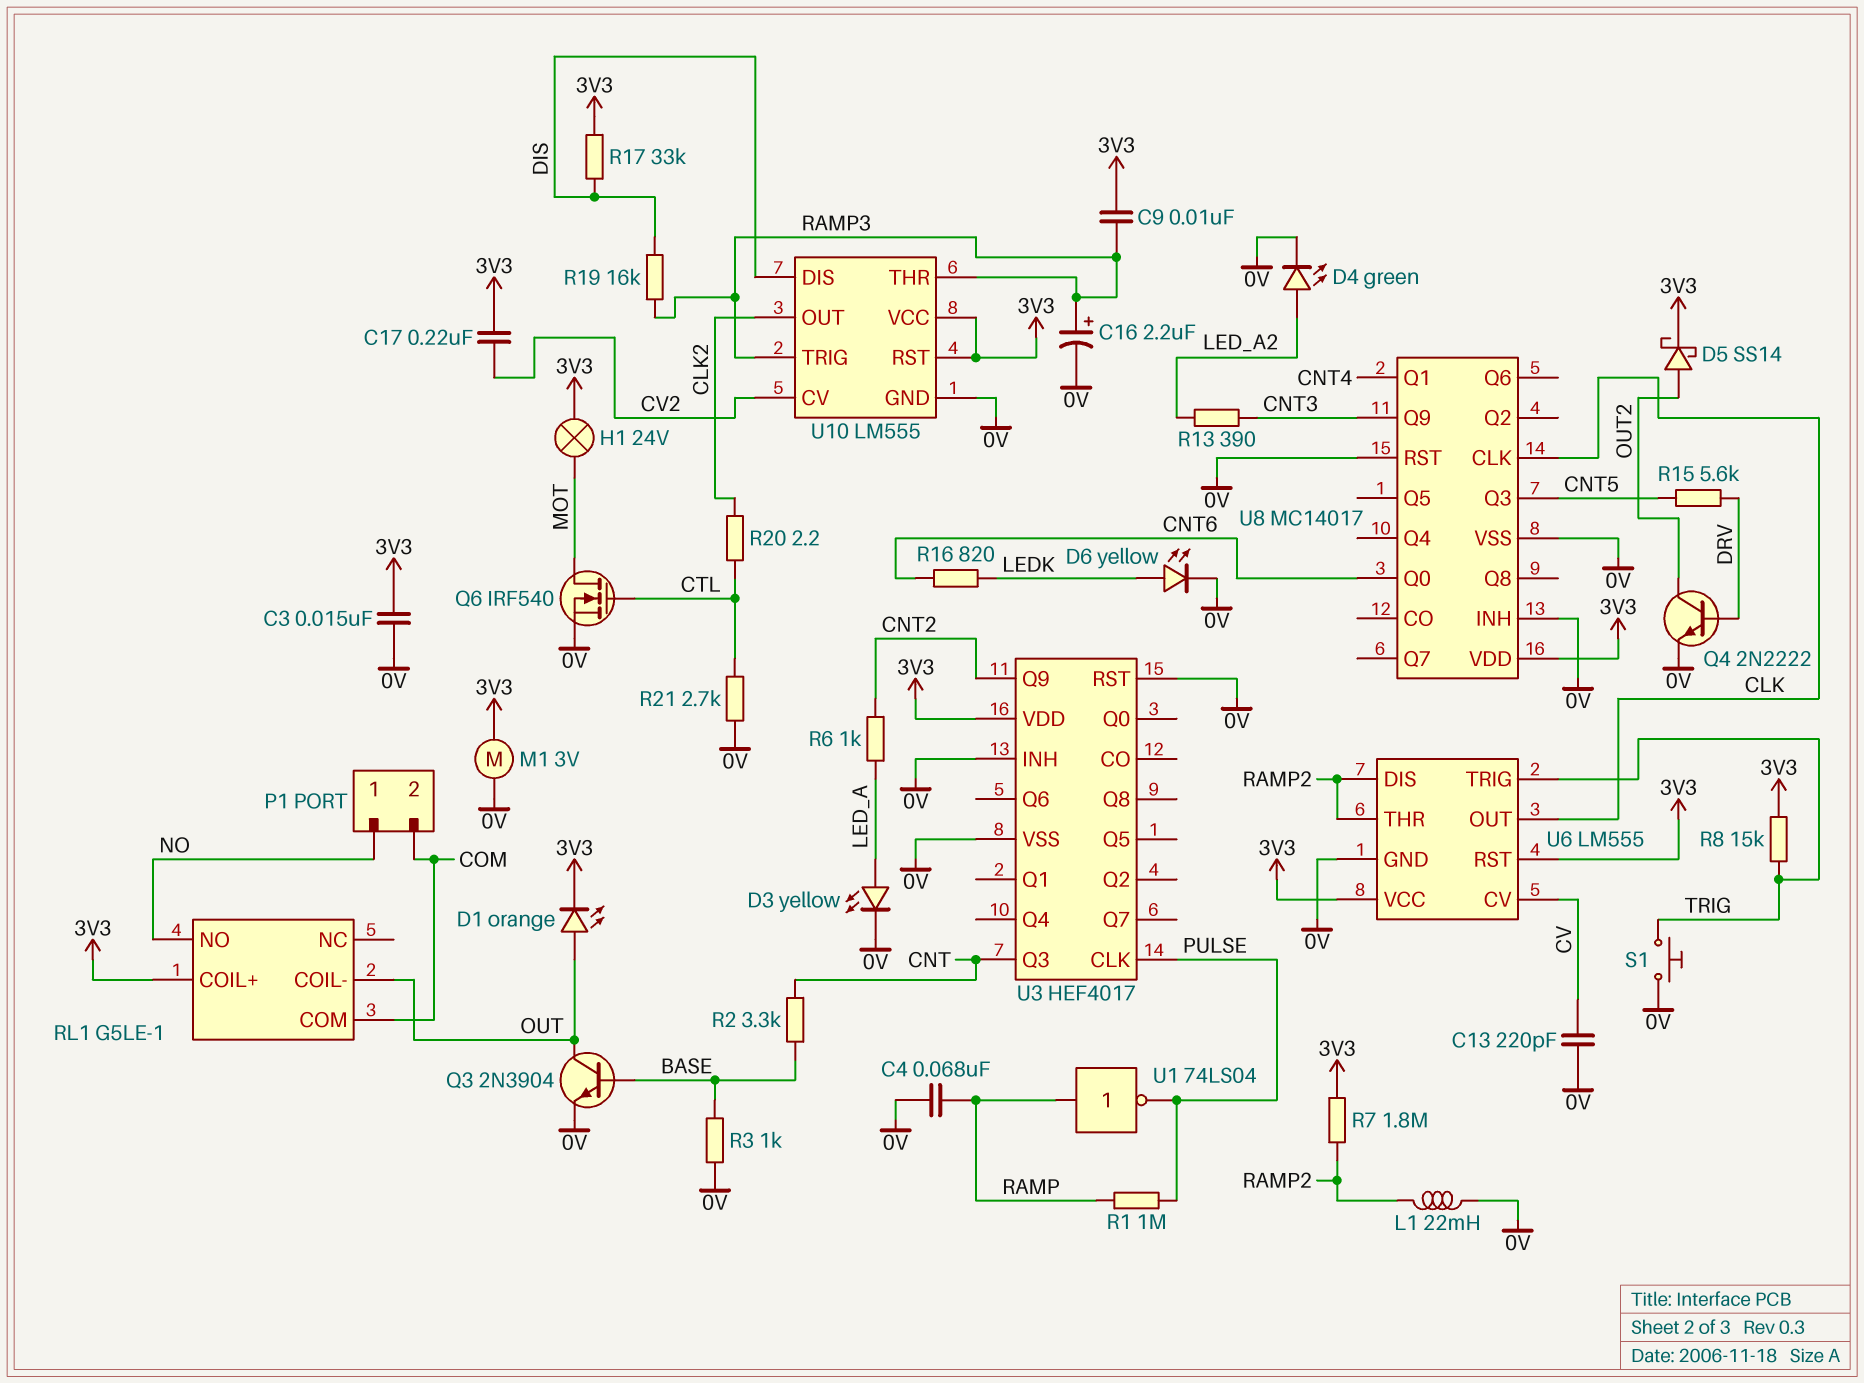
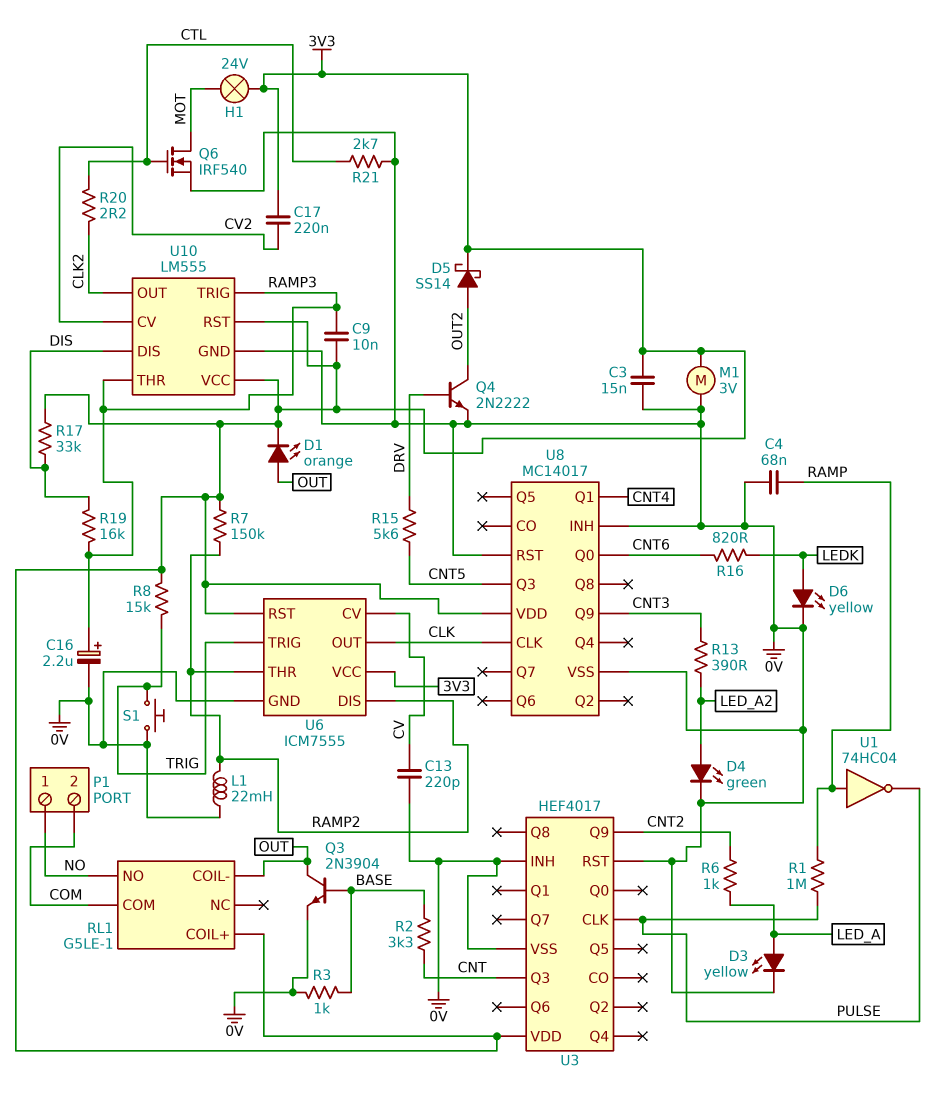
R7: 1.8M (3V3, RAMP2) -> 150k (3V3, RAMP2)
U1: NOT 74LS04 (in RAMP, out PULSE) -> NOT 74HC04 (in RAMP, out PULSE)
U6: LM555 -> ICM7555

